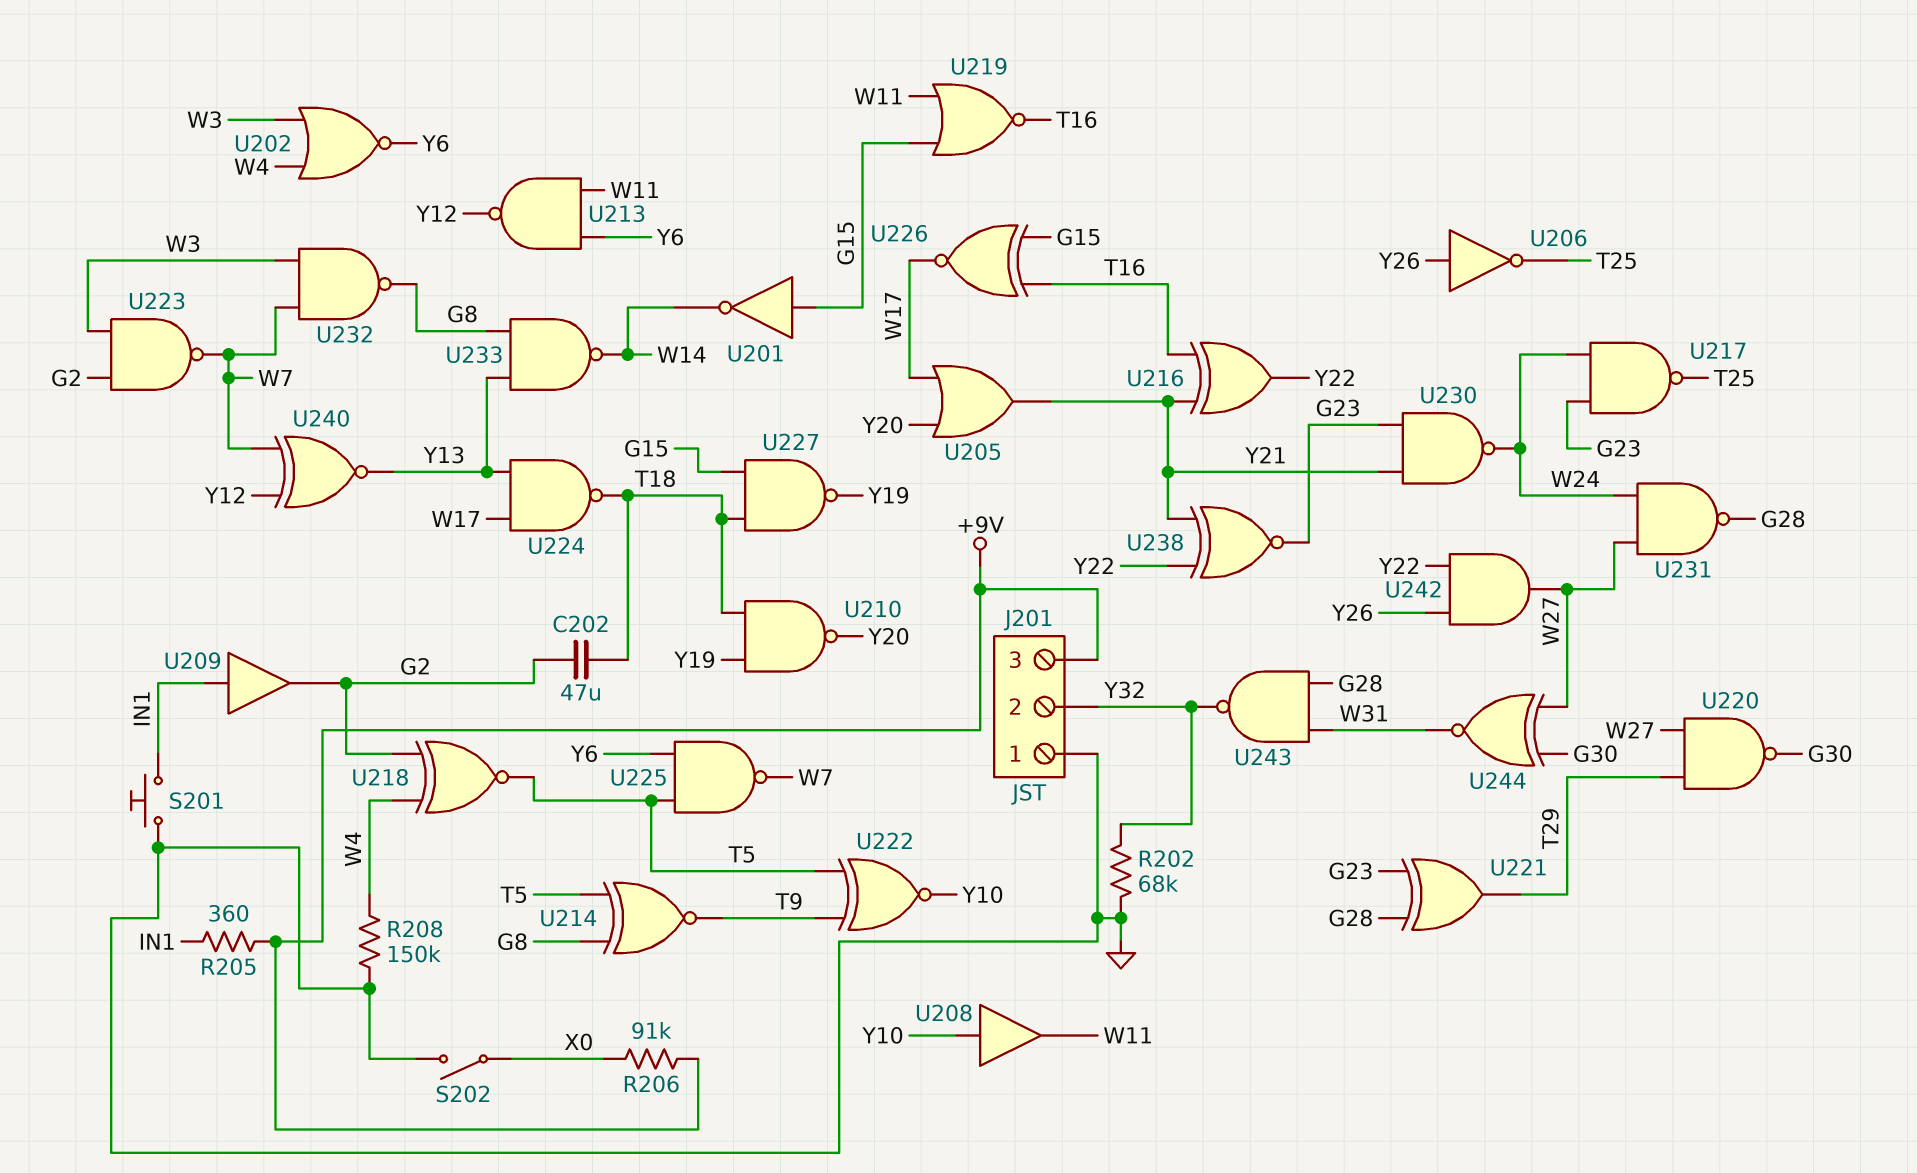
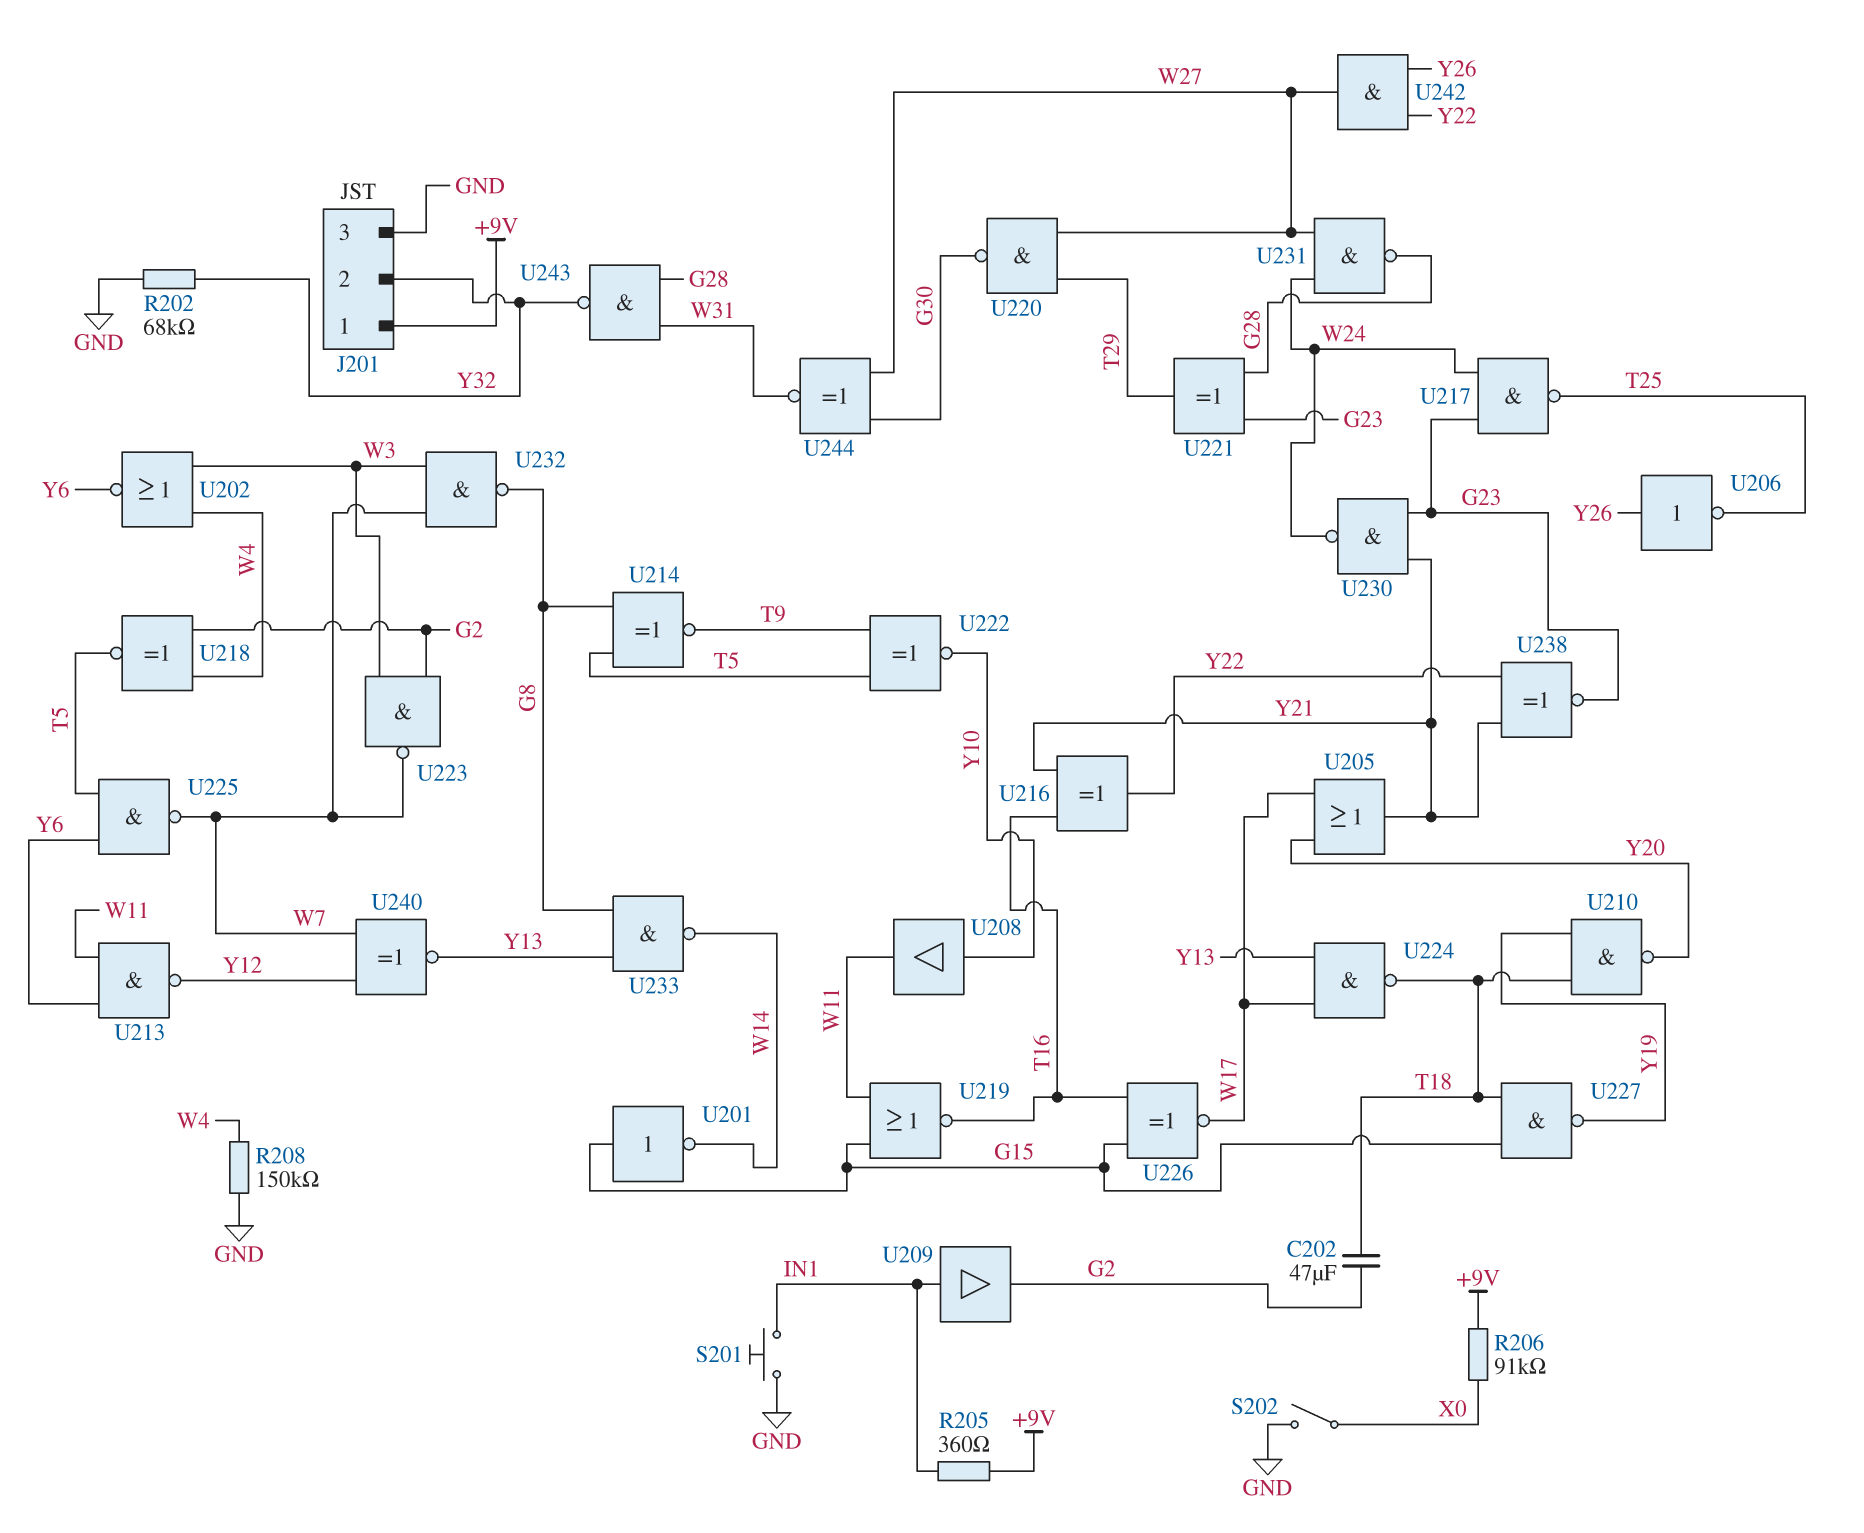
J201 pin 1: GND -> +9V
J201 pin 3: +9V -> GND

